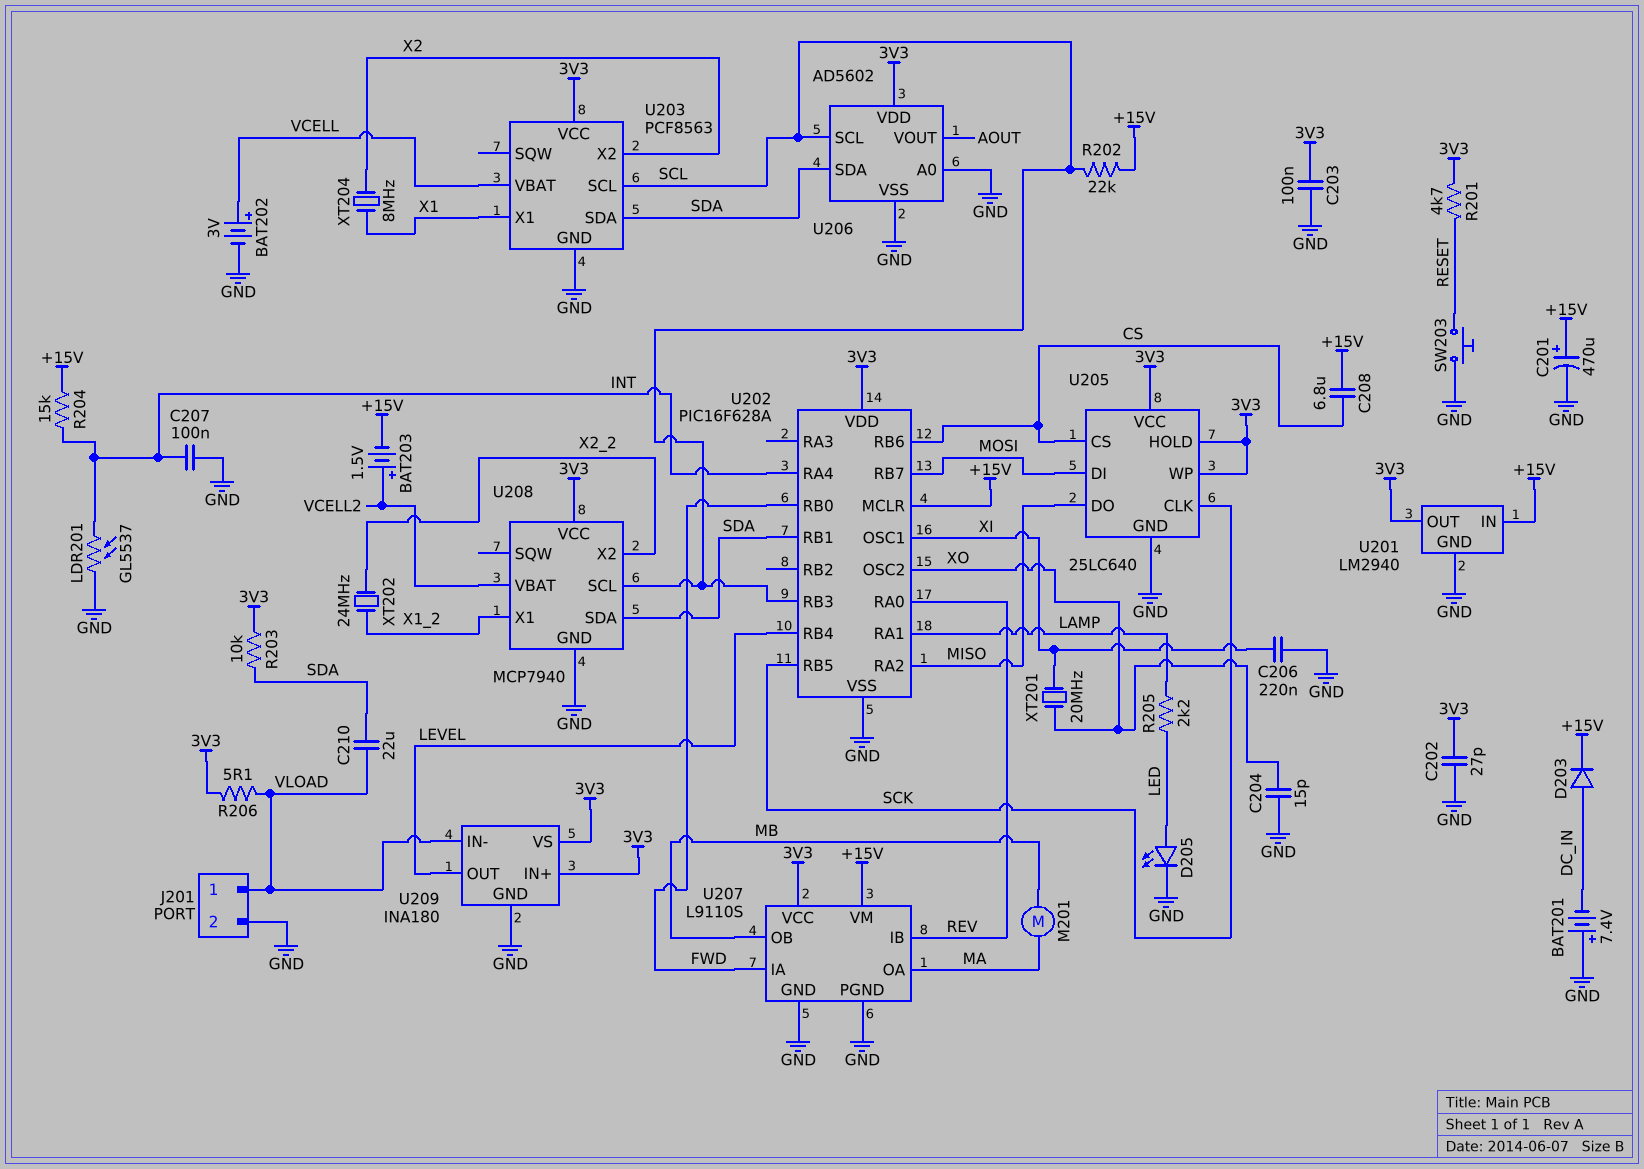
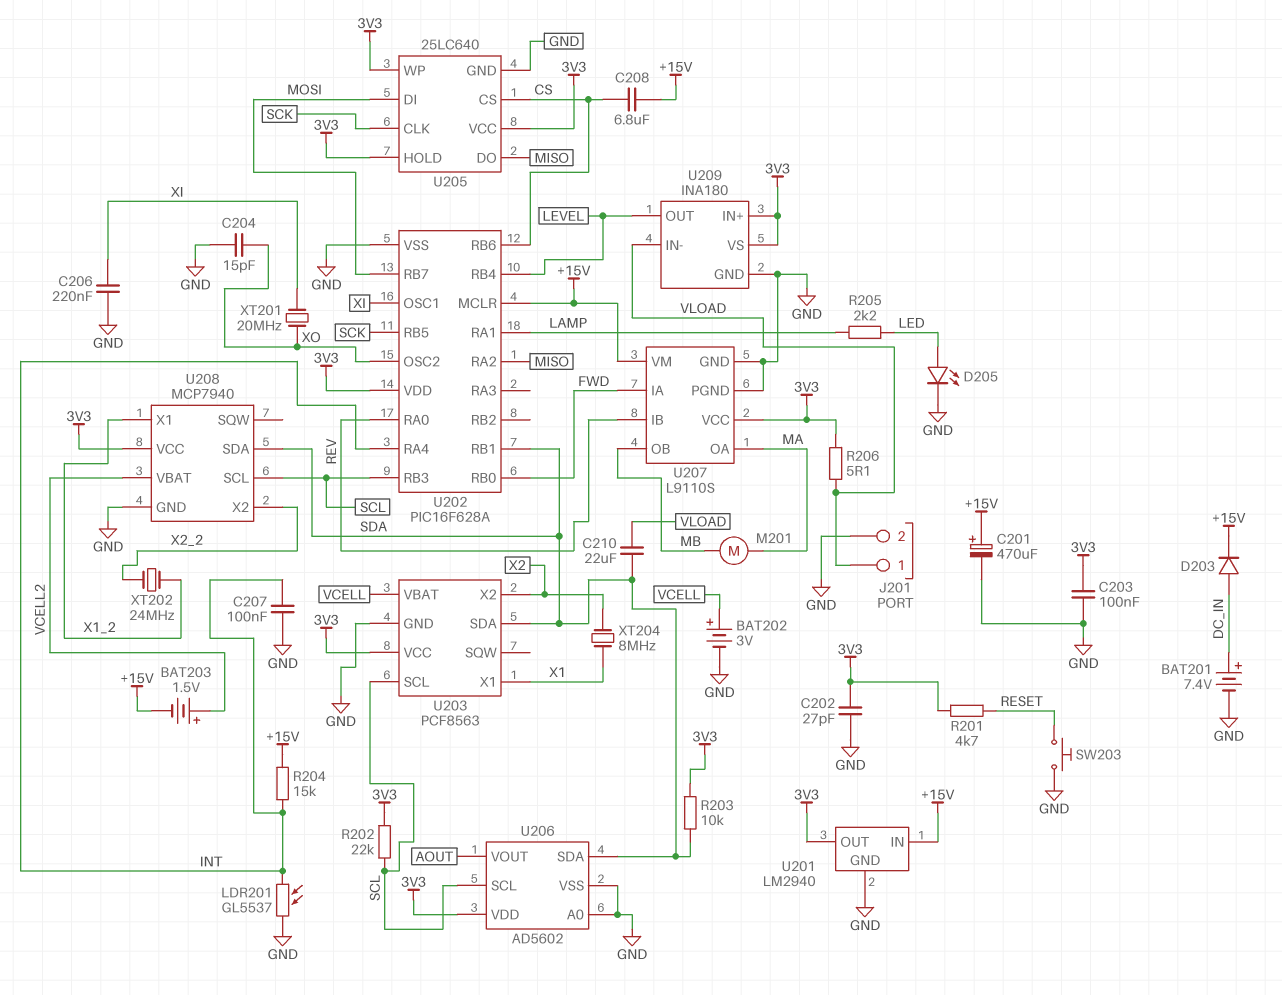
BAT201: 7.4V (plus GND, minus DC_IN) -> 7.4V (plus DC_IN, minus GND)
R202: 22k (+15V, SCL) -> 22k (3V3, SCL)

